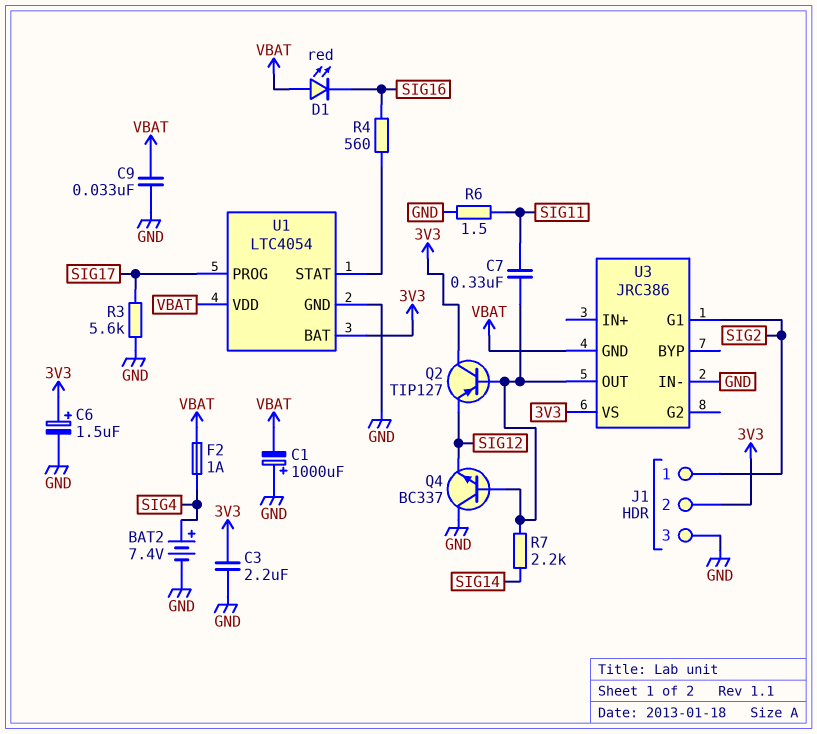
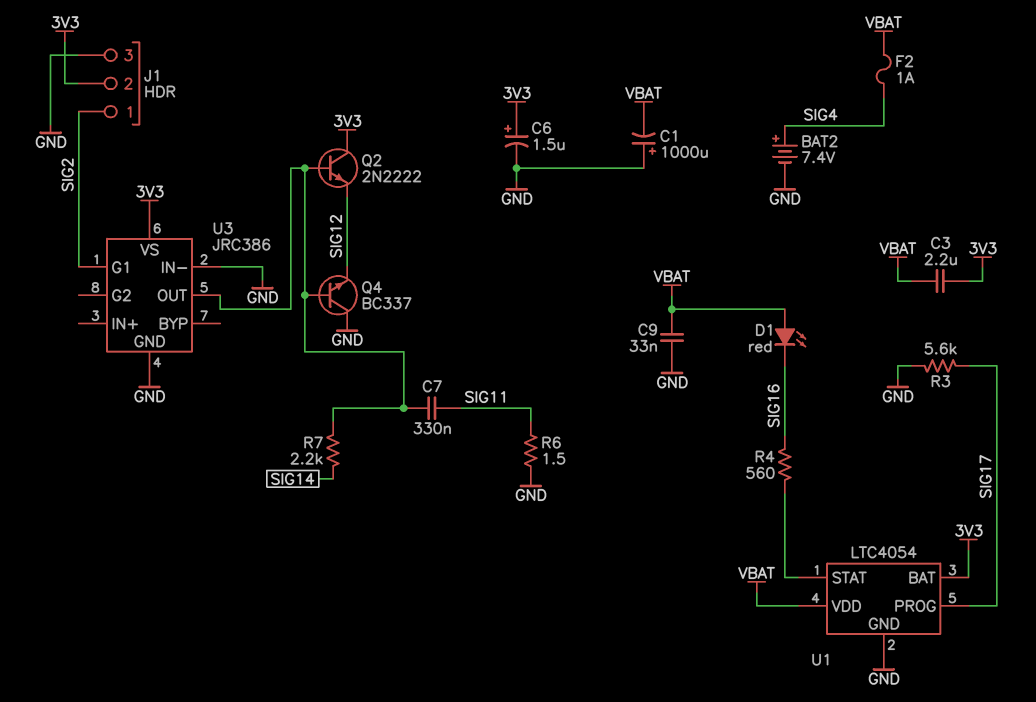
C3: 2.2uF (3V3, GND) -> 2.2uF (3V3, VBAT)
Q2: PNP TIP127 (B U3/OUT, C 3V3, E SIG12) -> NPN 2N2222 (B U3/OUT, C 3V3, E SIG12)
U3 pin GND: VBAT -> GND

